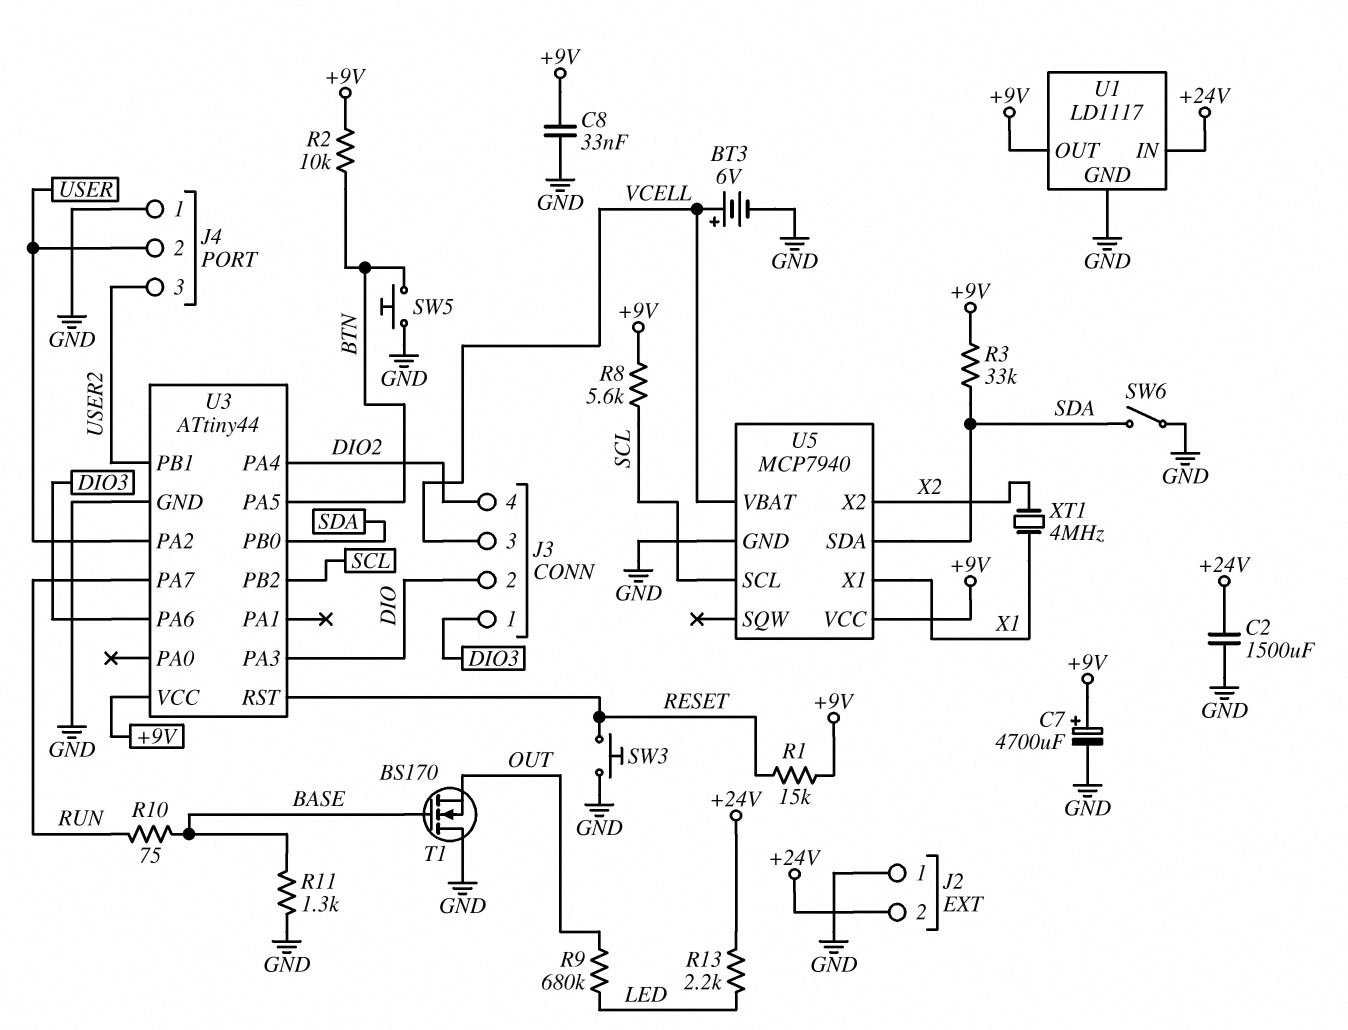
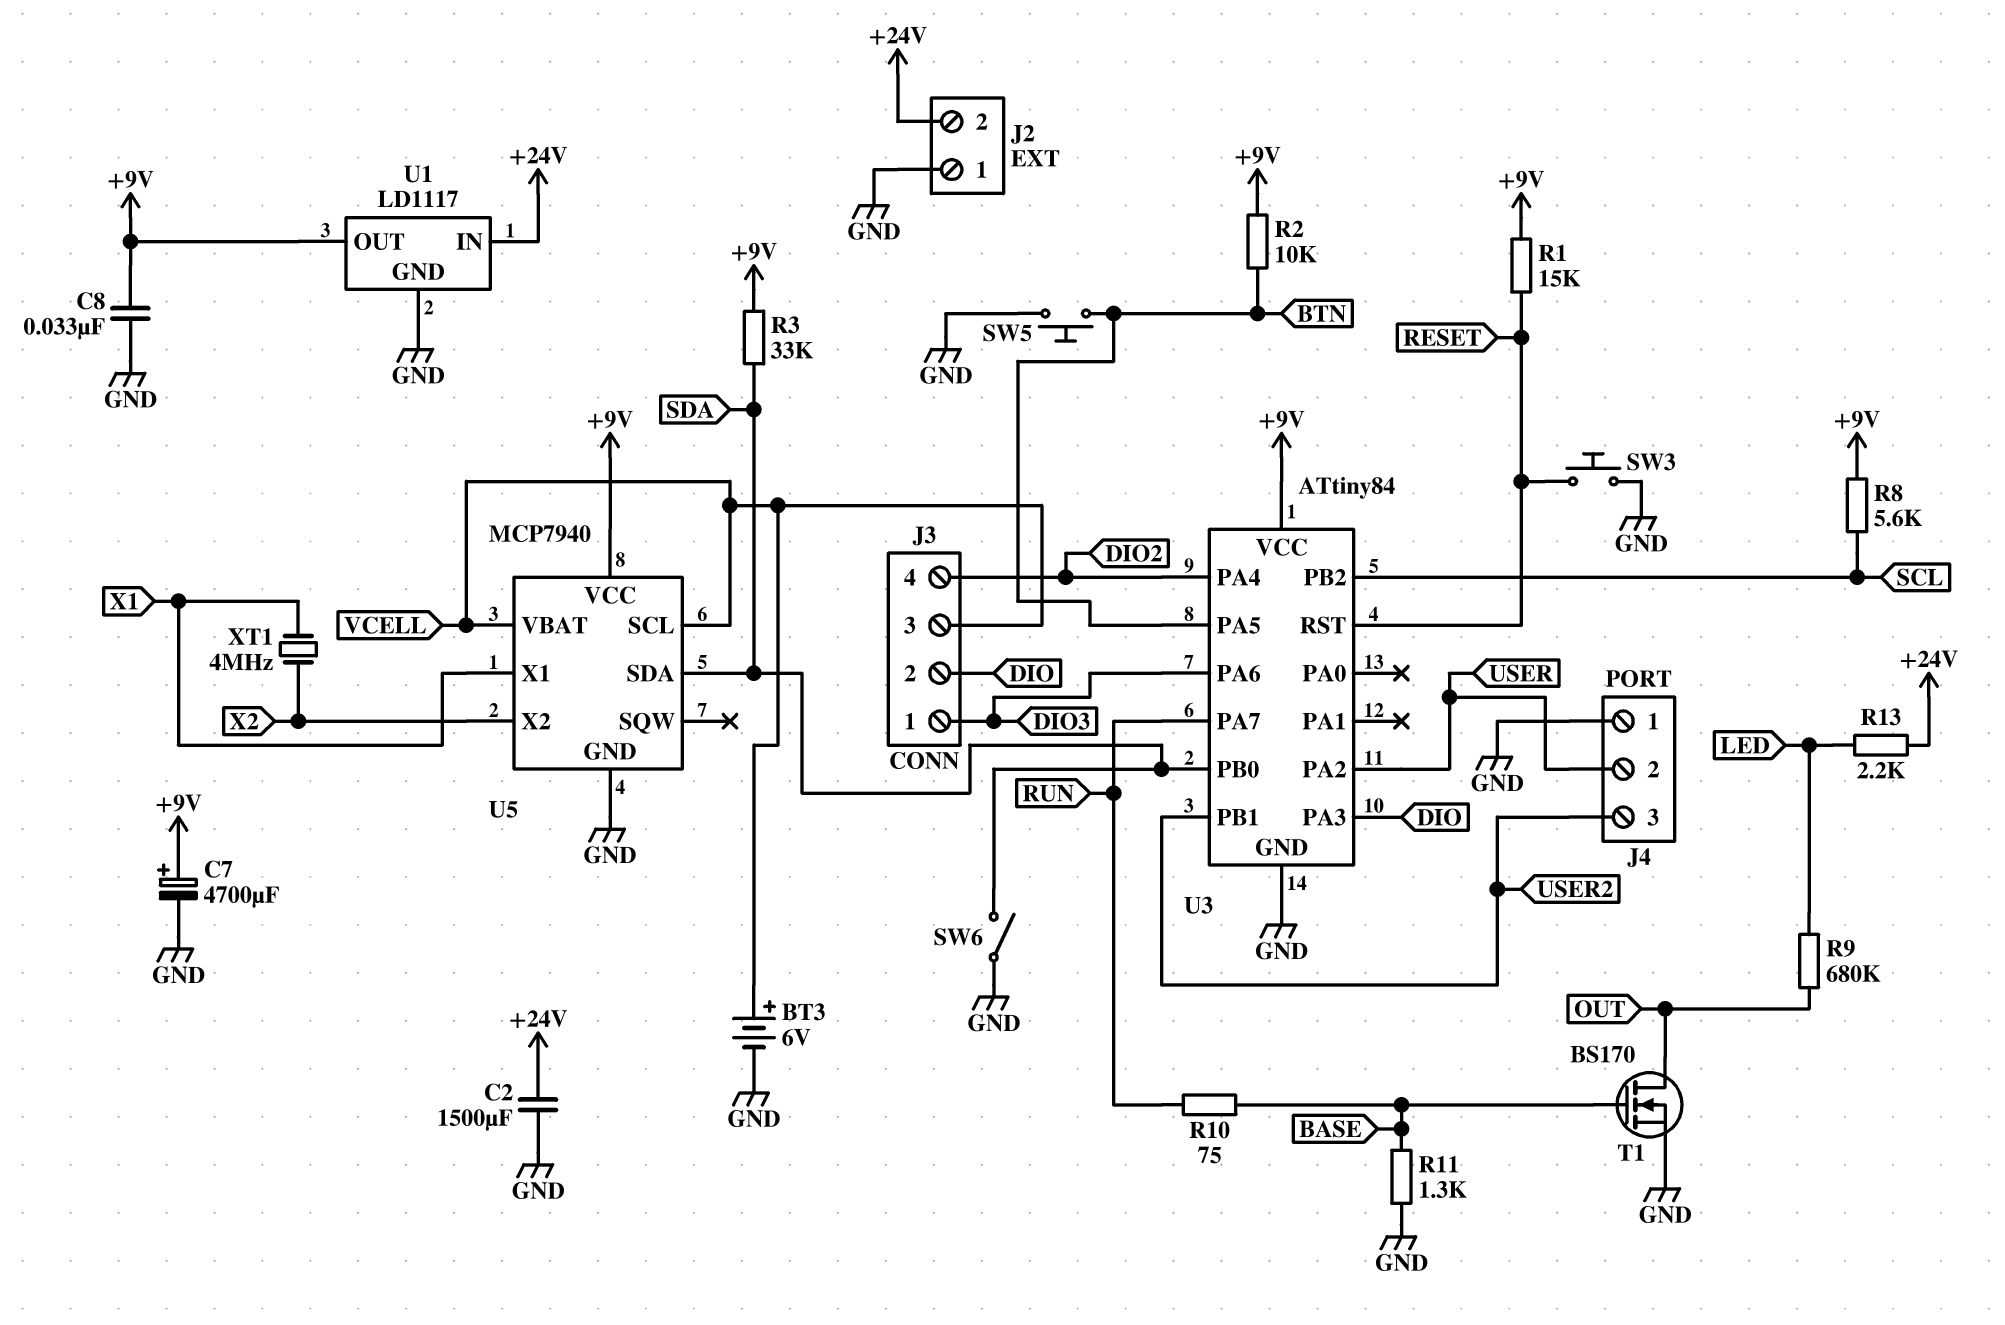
T1: NMOS BS170 (G BASE, D GND, S OUT) -> NMOS BS170 (G BASE, D OUT, S GND)
U3: ATtiny44 -> ATtiny84
U5 pin SCL: SCL -> VCELL

